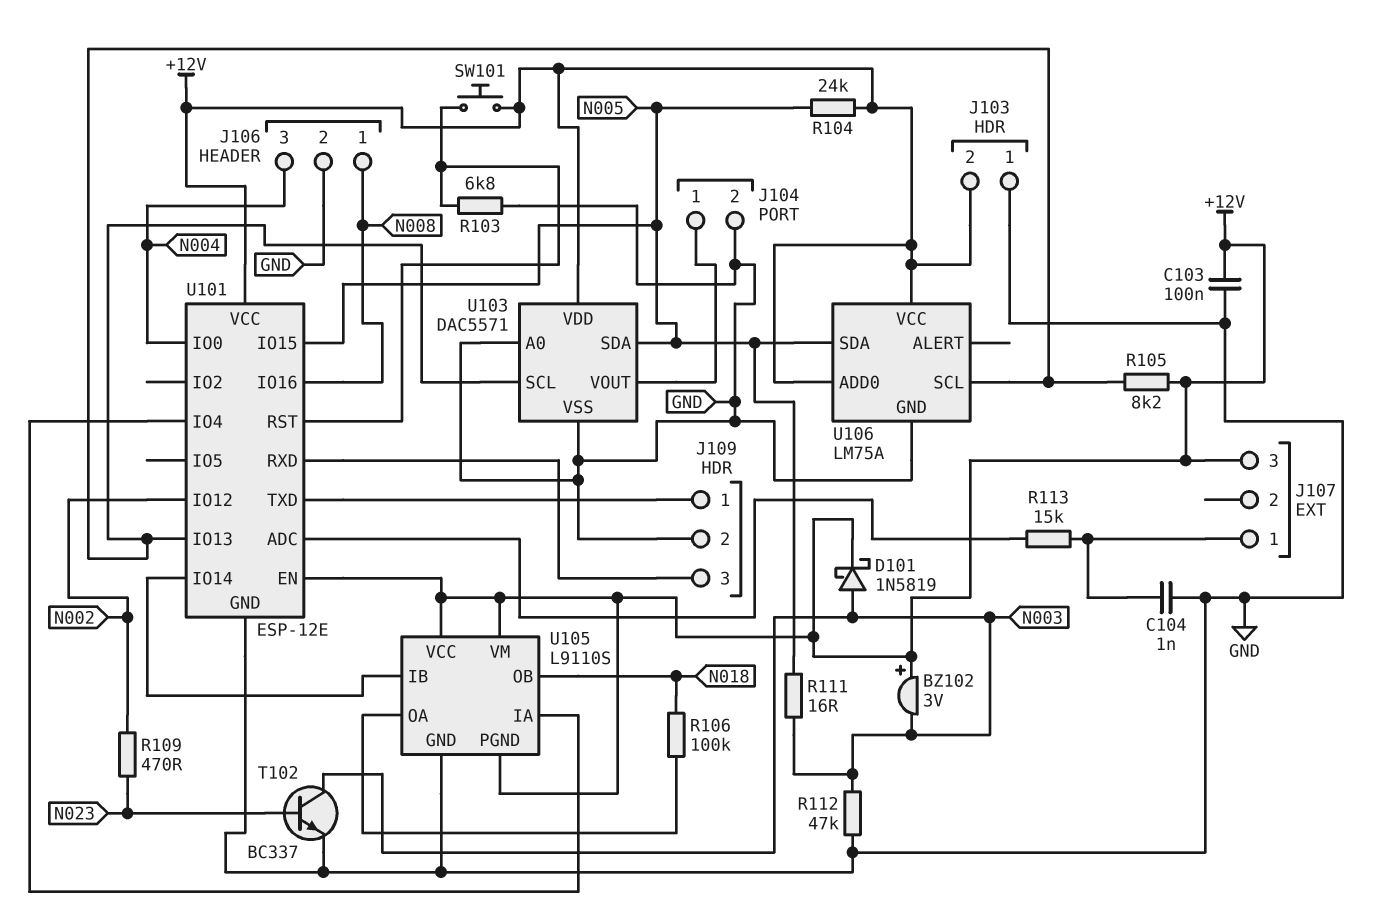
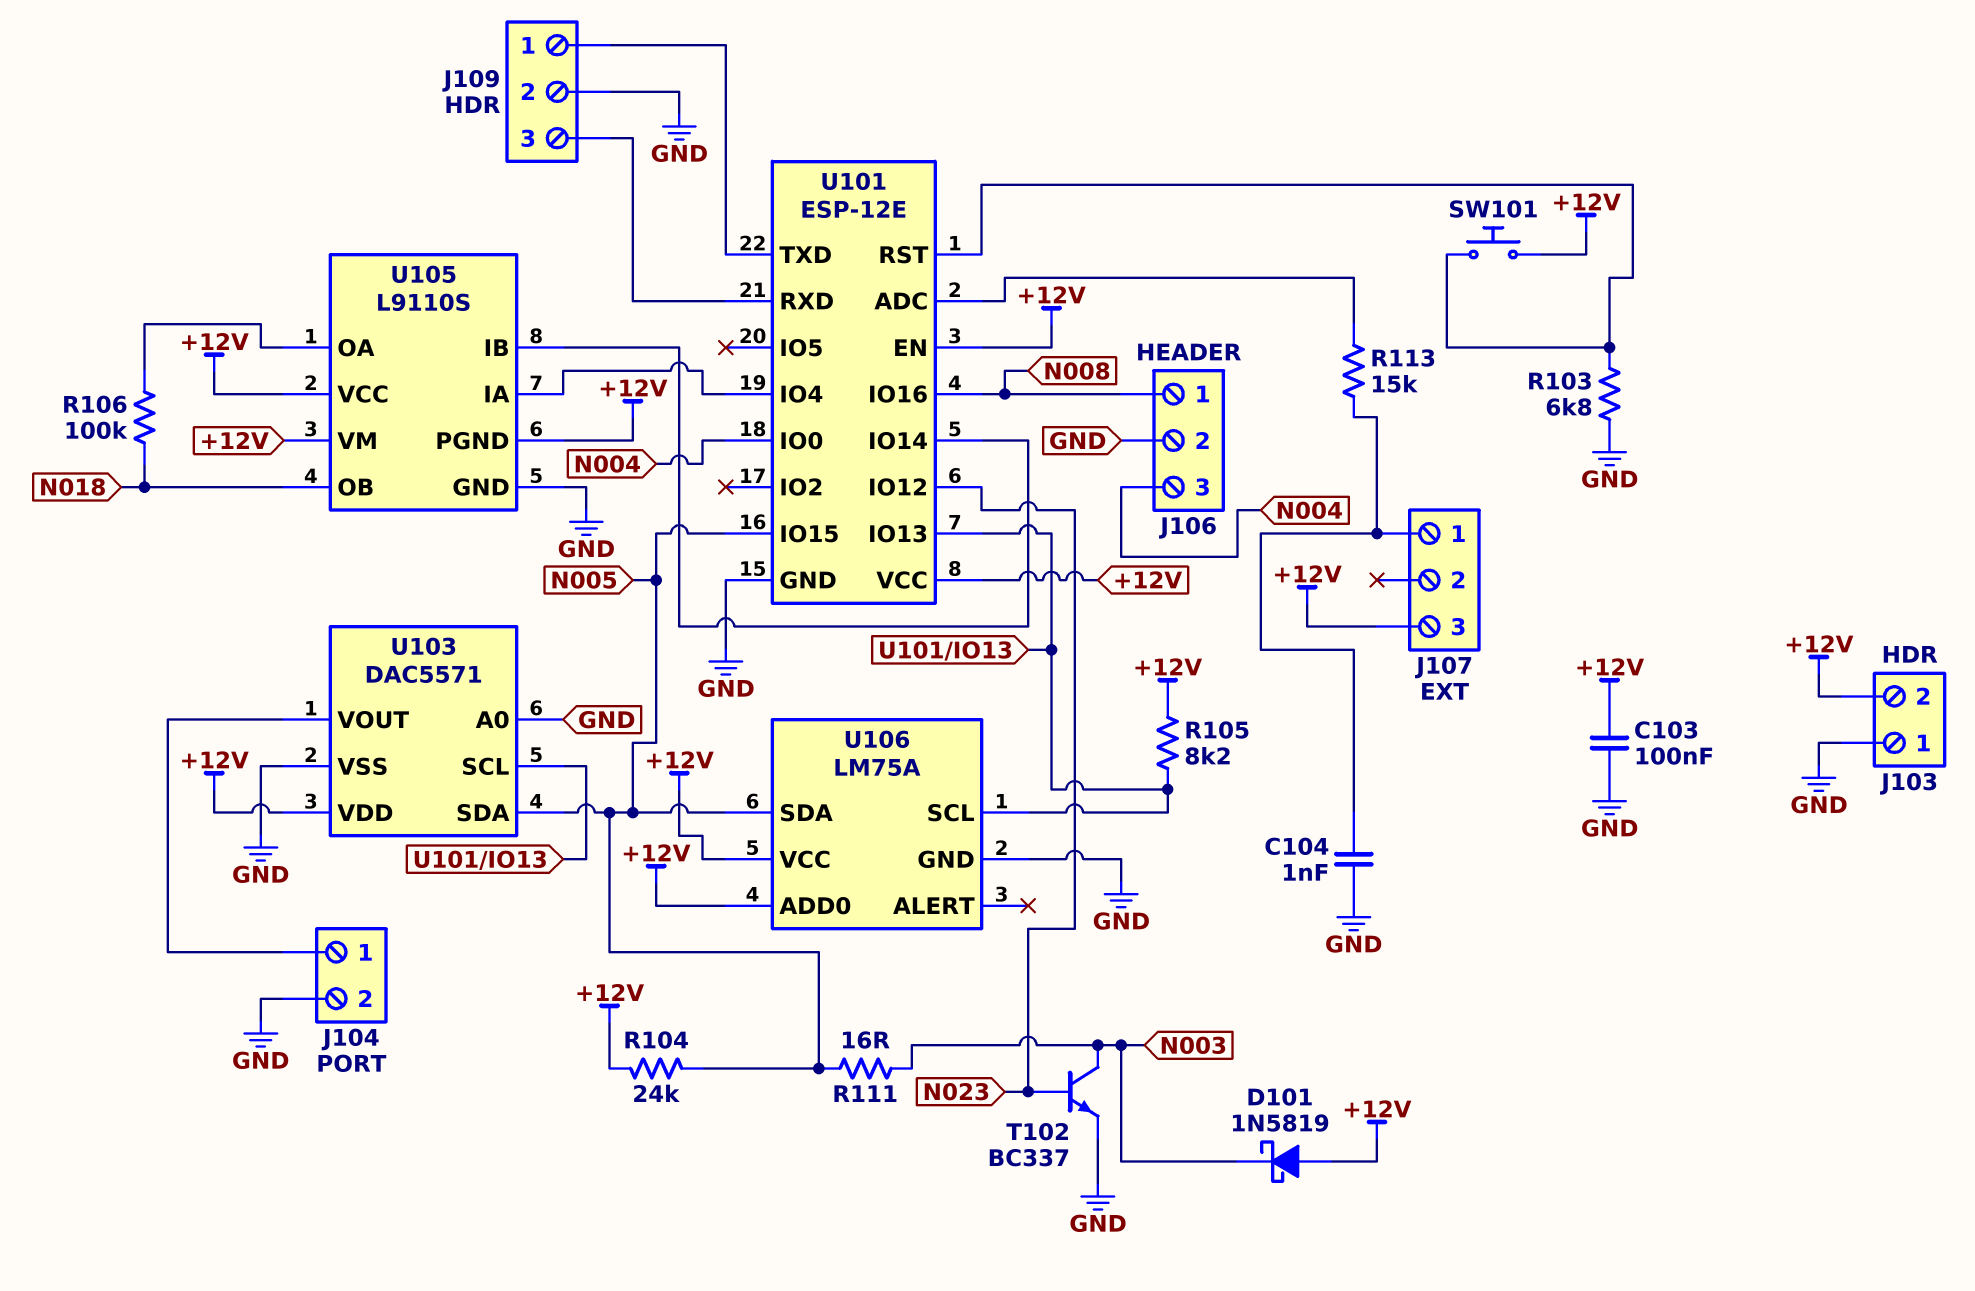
BZ102: buzzer 3V (plus +12V, minus N003) -> none
D101: schottky 1N5819 (A N003, K +12V) -> schottky 1N5819 (A +12V, K N003)
R109: 470 (N002, N023) -> none
R112: 47k (GND, N003) -> none
U101 pin IO12: N002 -> N023

